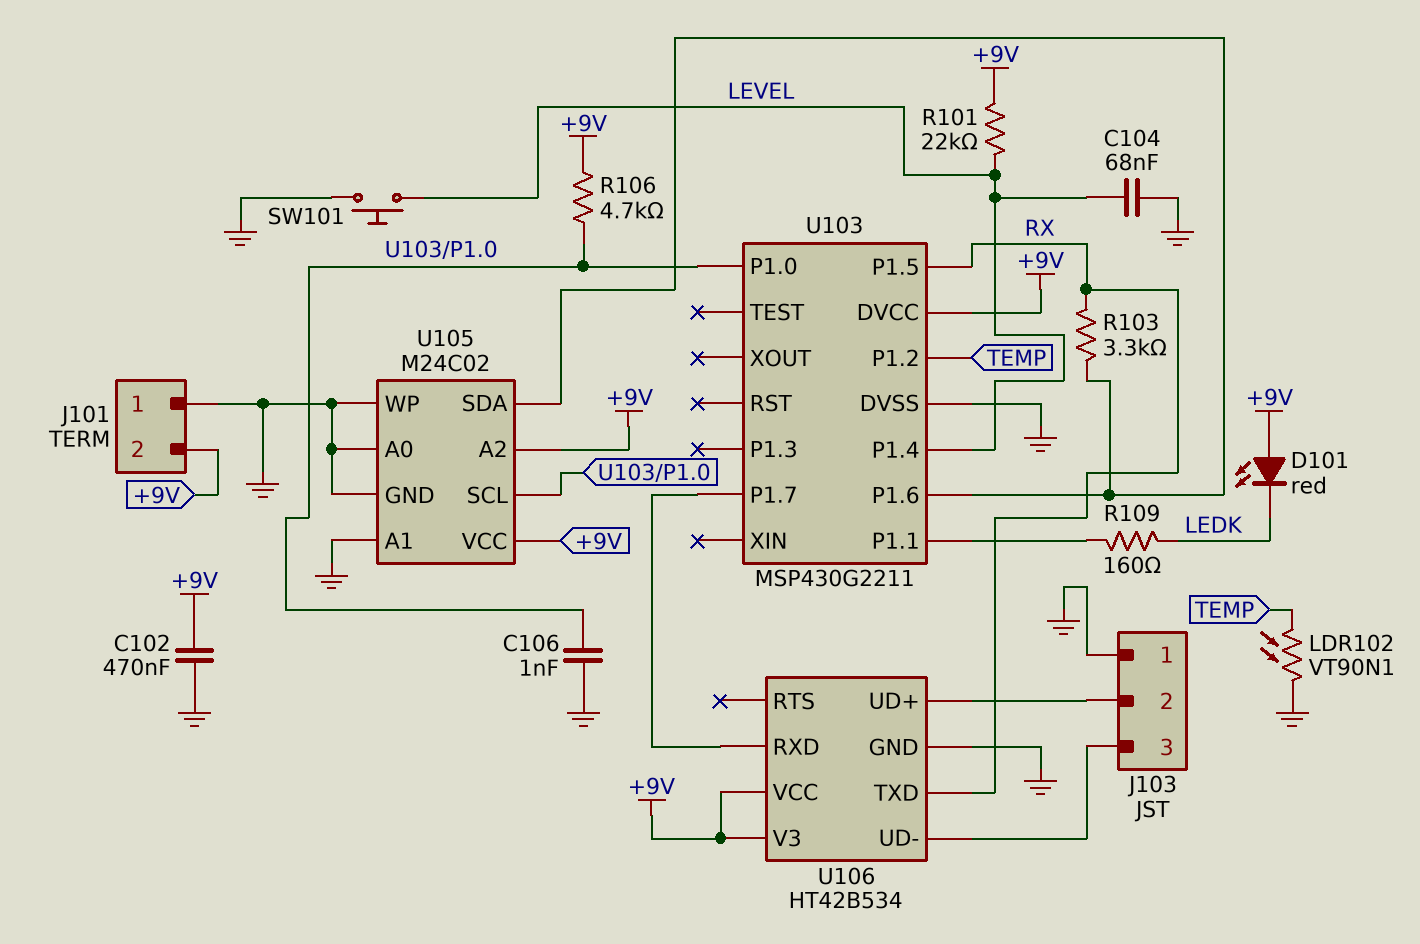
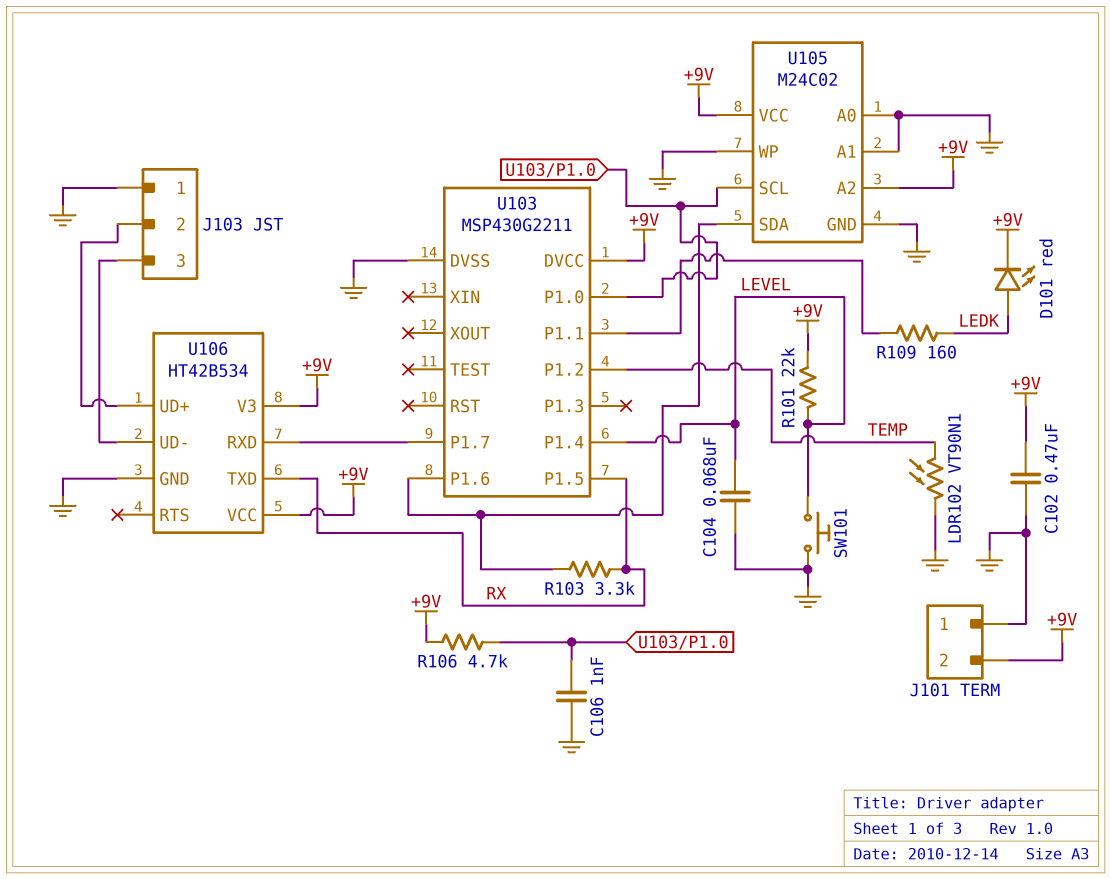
D101: LED red (A +9V, K LEDK) -> LED red (A LEDK, K +9V)

